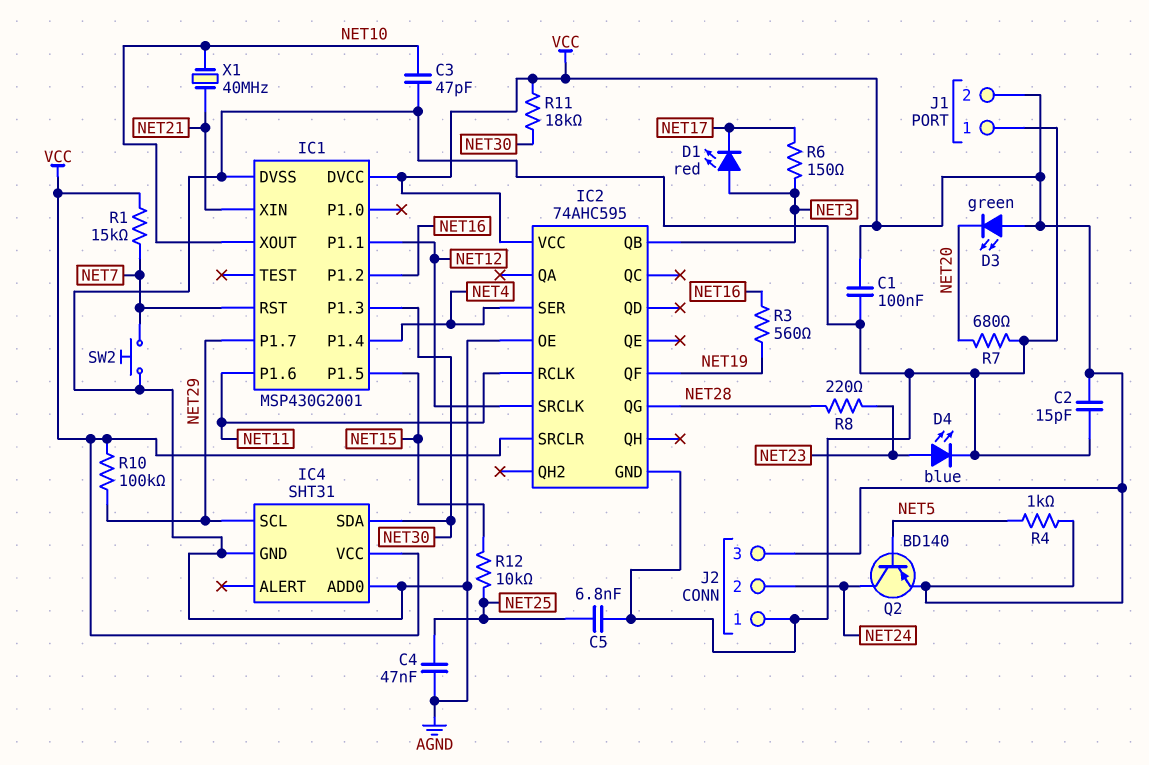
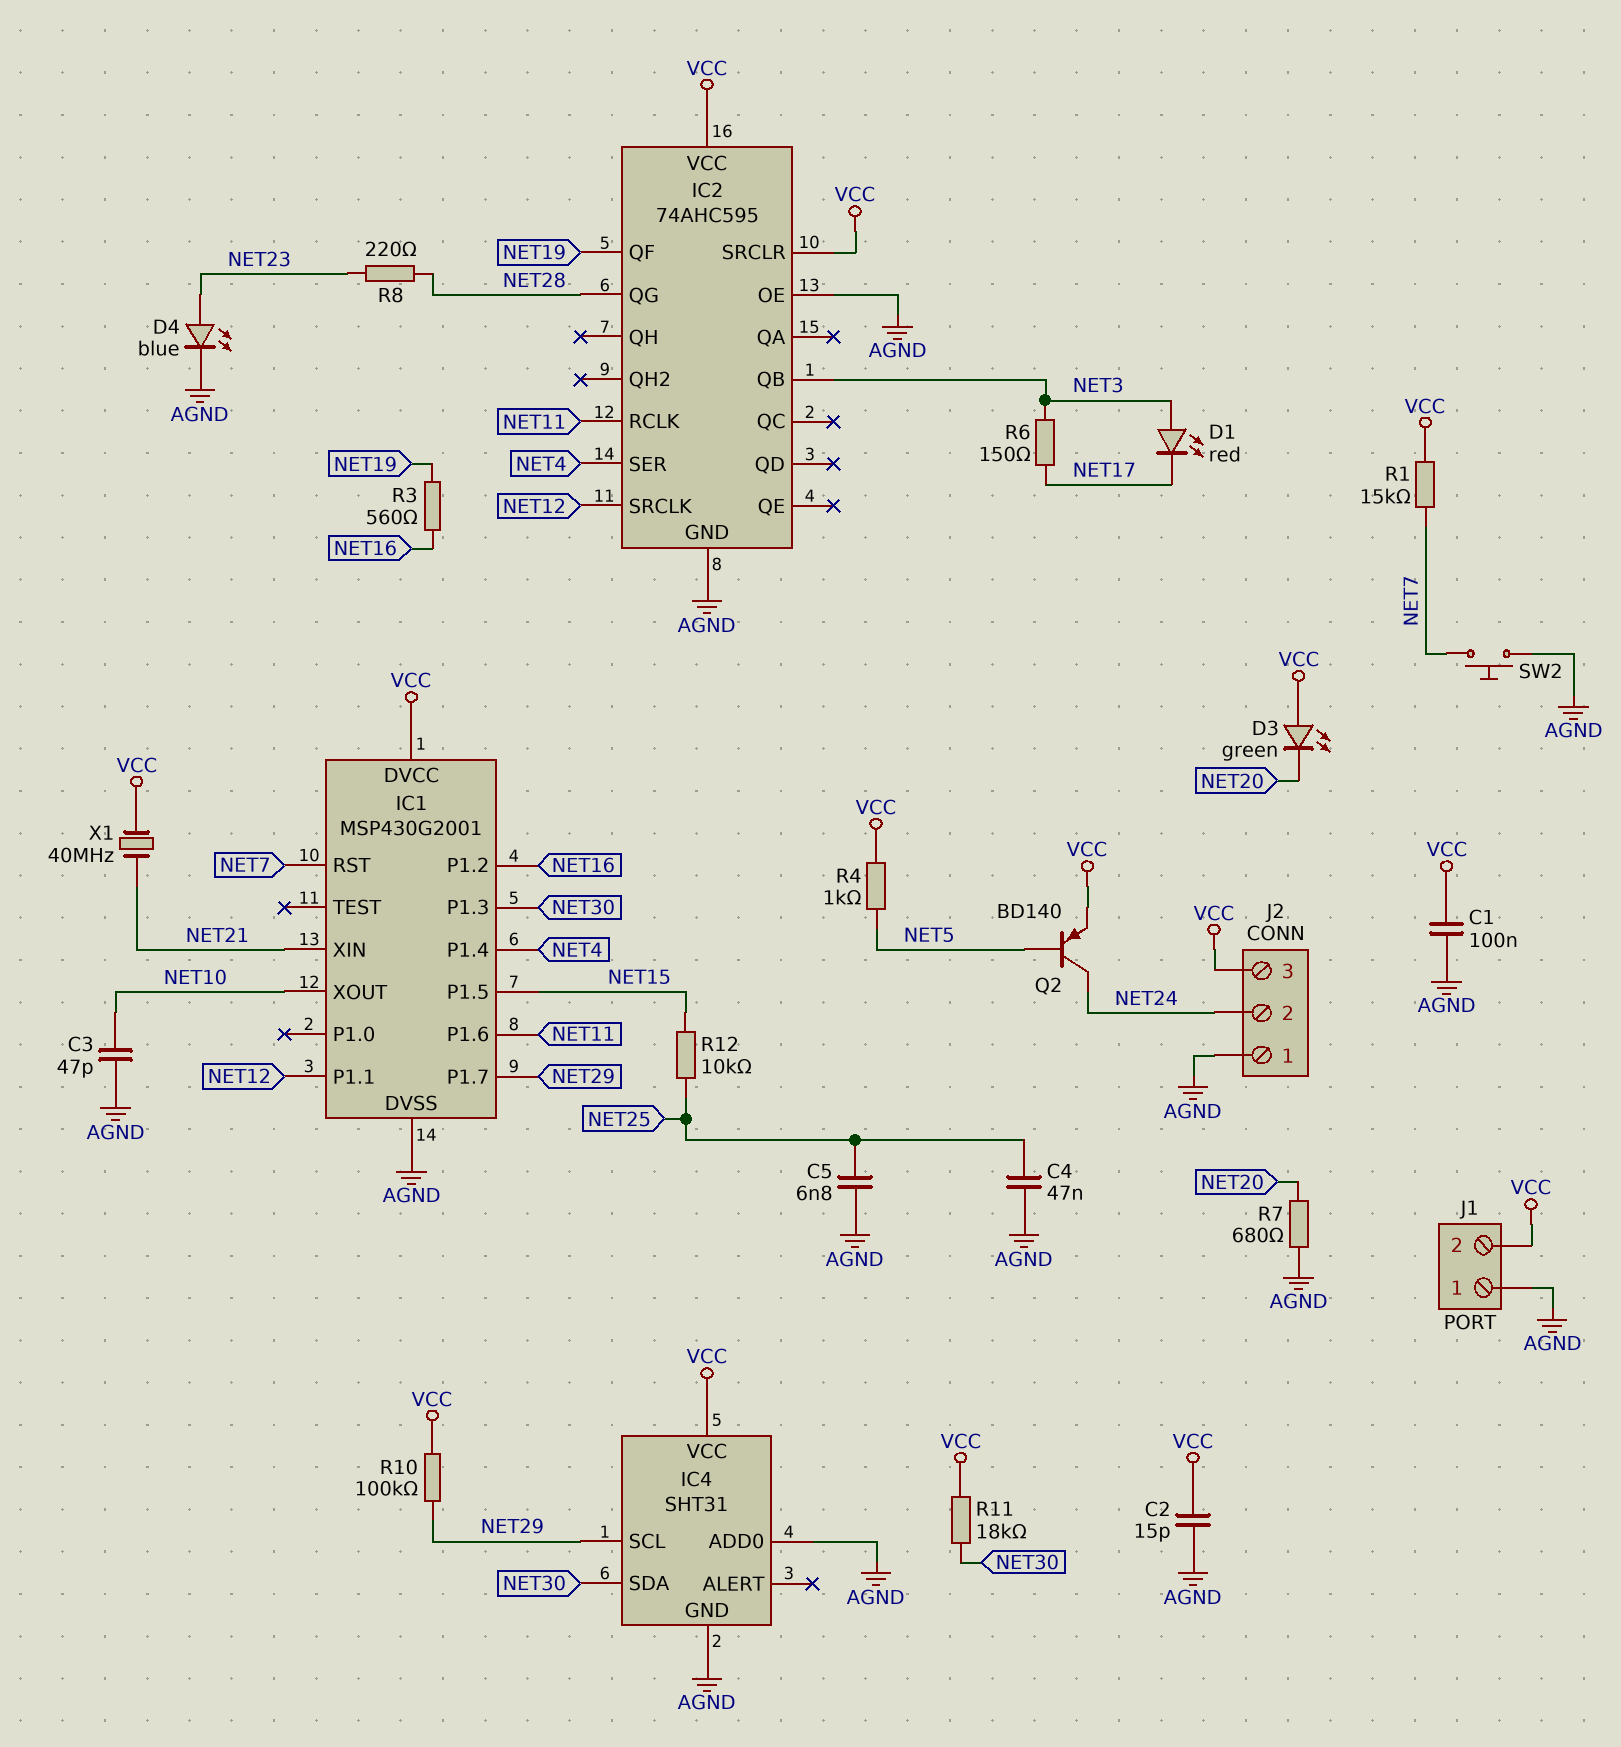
X1: 40MHz (NET10, NET21) -> 40MHz (NET21, VCC)

